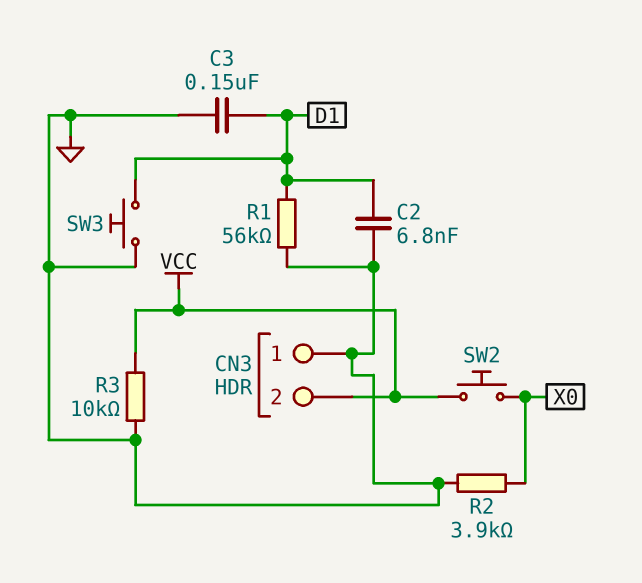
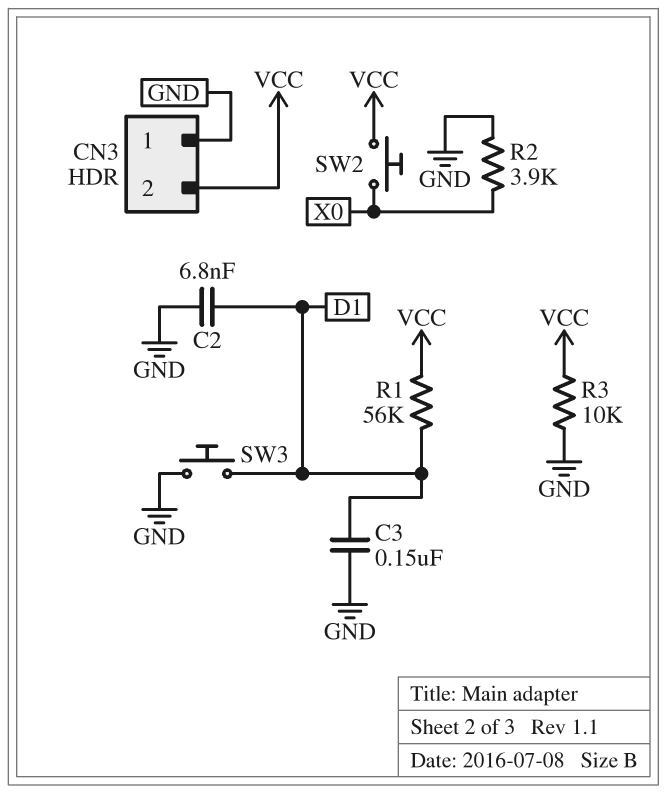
R1: 56k (D1, GND) -> 56k (D1, VCC)

